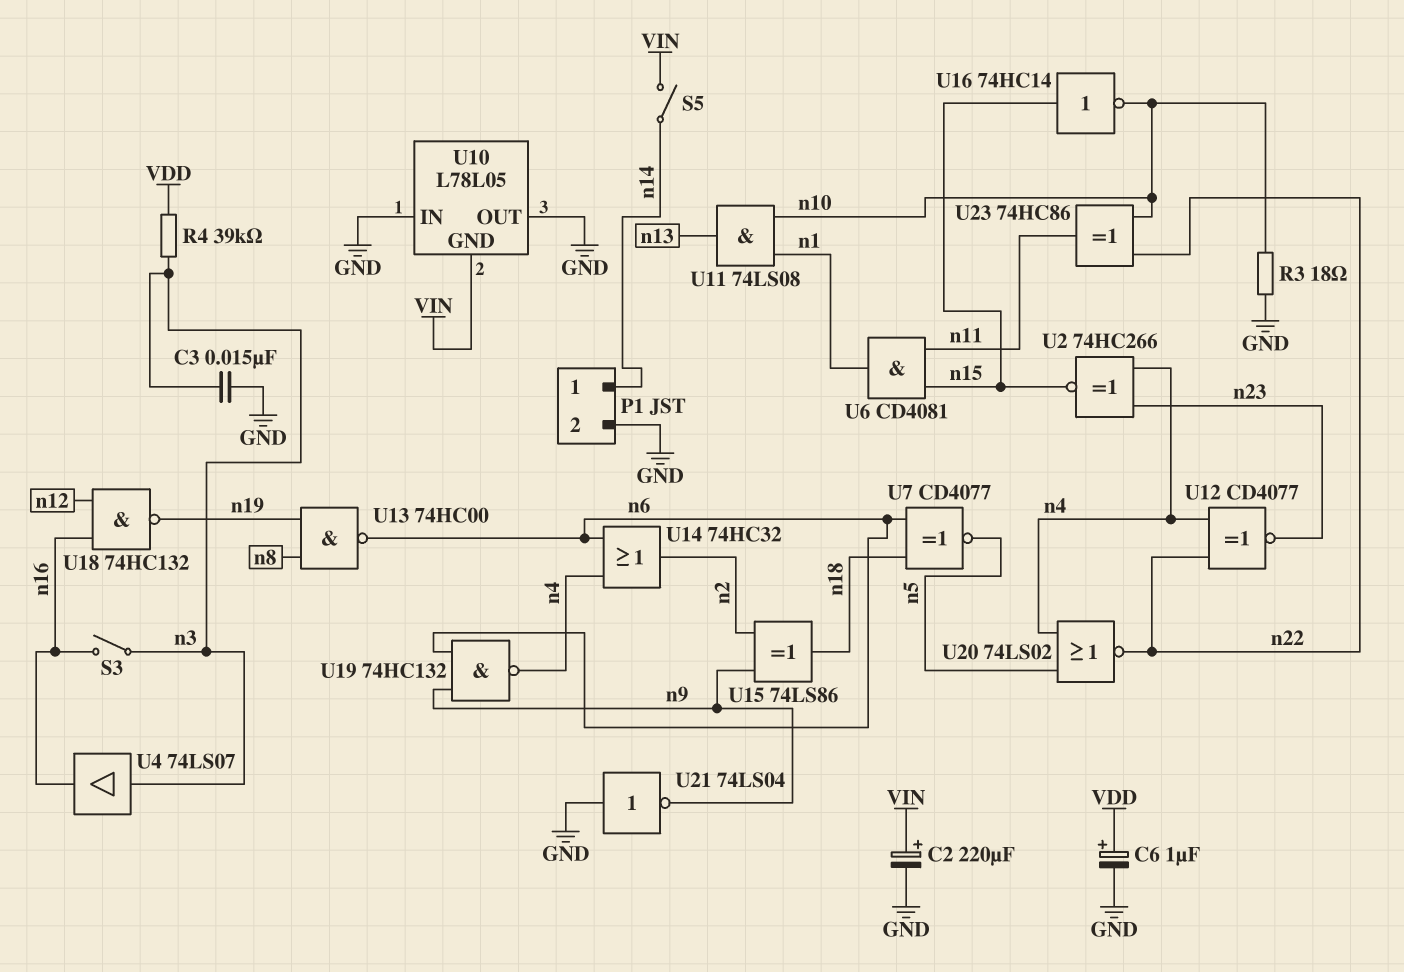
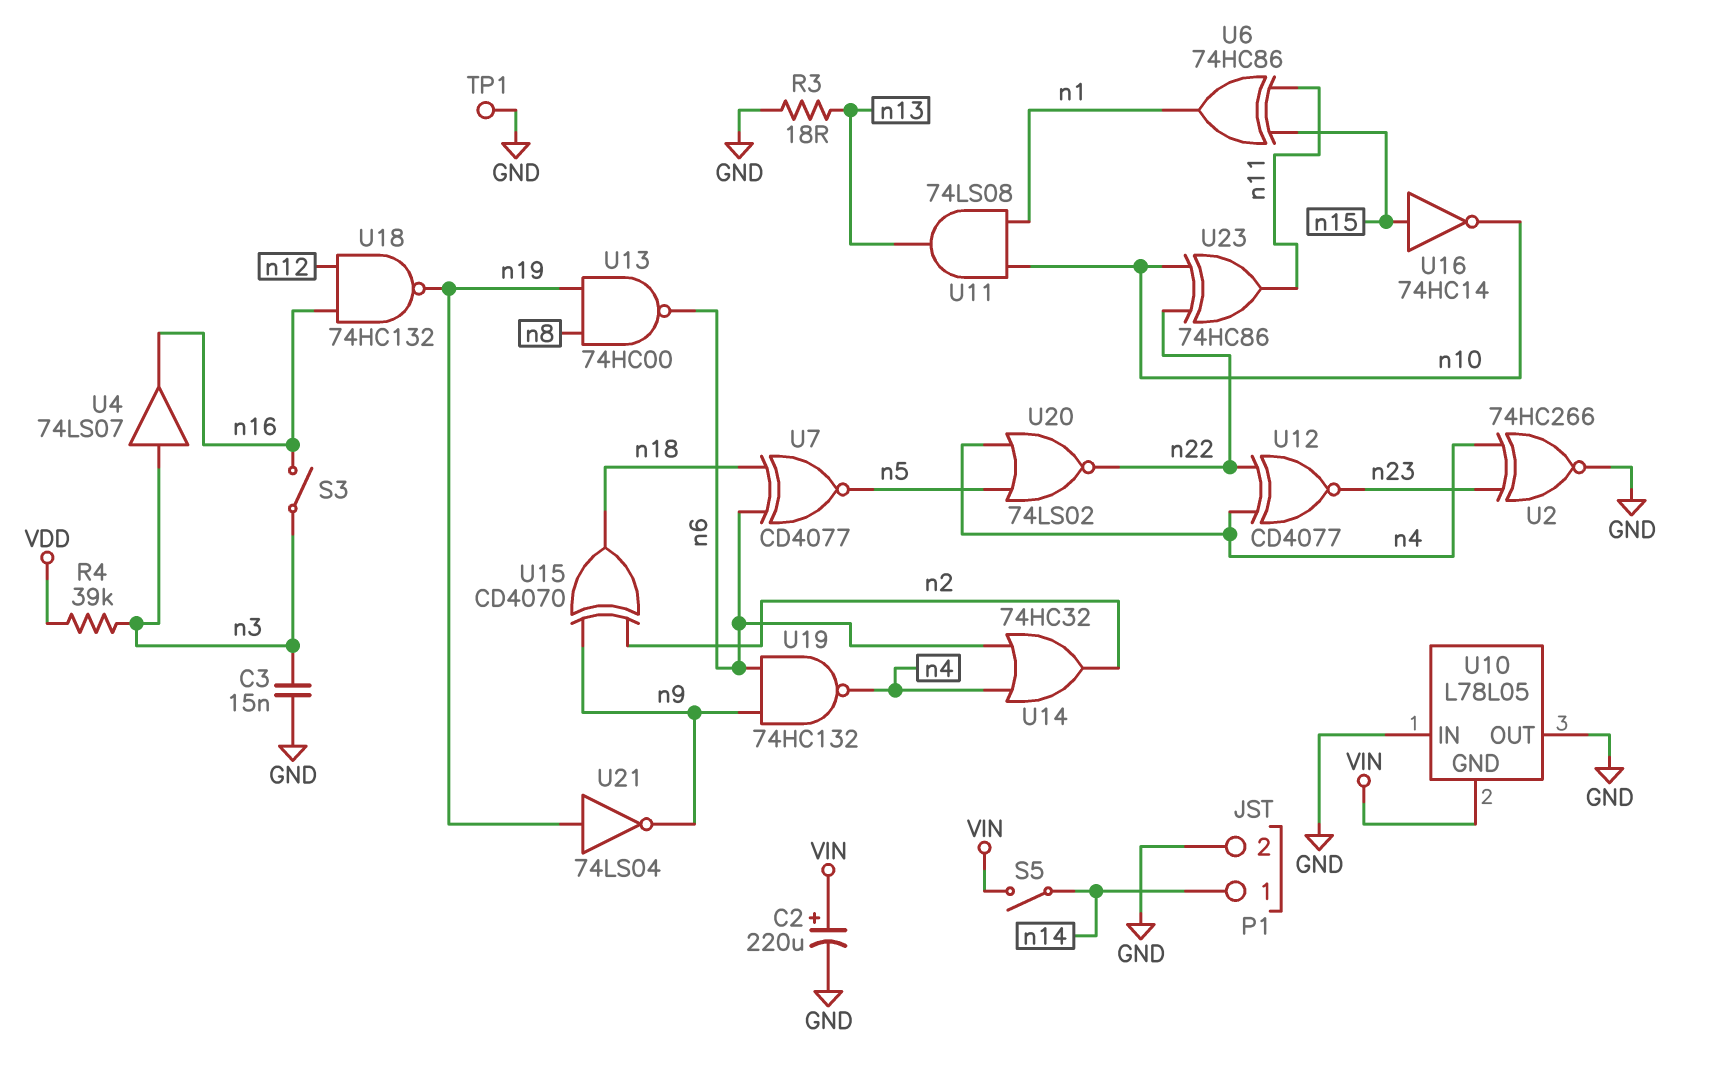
C6: 1uF (plus VDD, minus GND) -> none
R3: 18 (GND, n10) -> 18 (GND, n13)
TP1: none -> test point (GND)
U2: XNOR 74HC266 (in n4, in n23, out n15) -> XNOR 74HC266 (in n4, in n23, out GND)
U6: AND CD4081 (in n11, in n15, out n1) -> XOR 74HC86 (in n11, in n15, out n1)
U15: XOR 74LS86 (in n2, in n9, out n18) -> XOR CD4070 (in n2, in n9, out n18)
U21: NOT 74LS04 (in GND, out n9) -> NOT 74LS04 (in n19, out n9)

